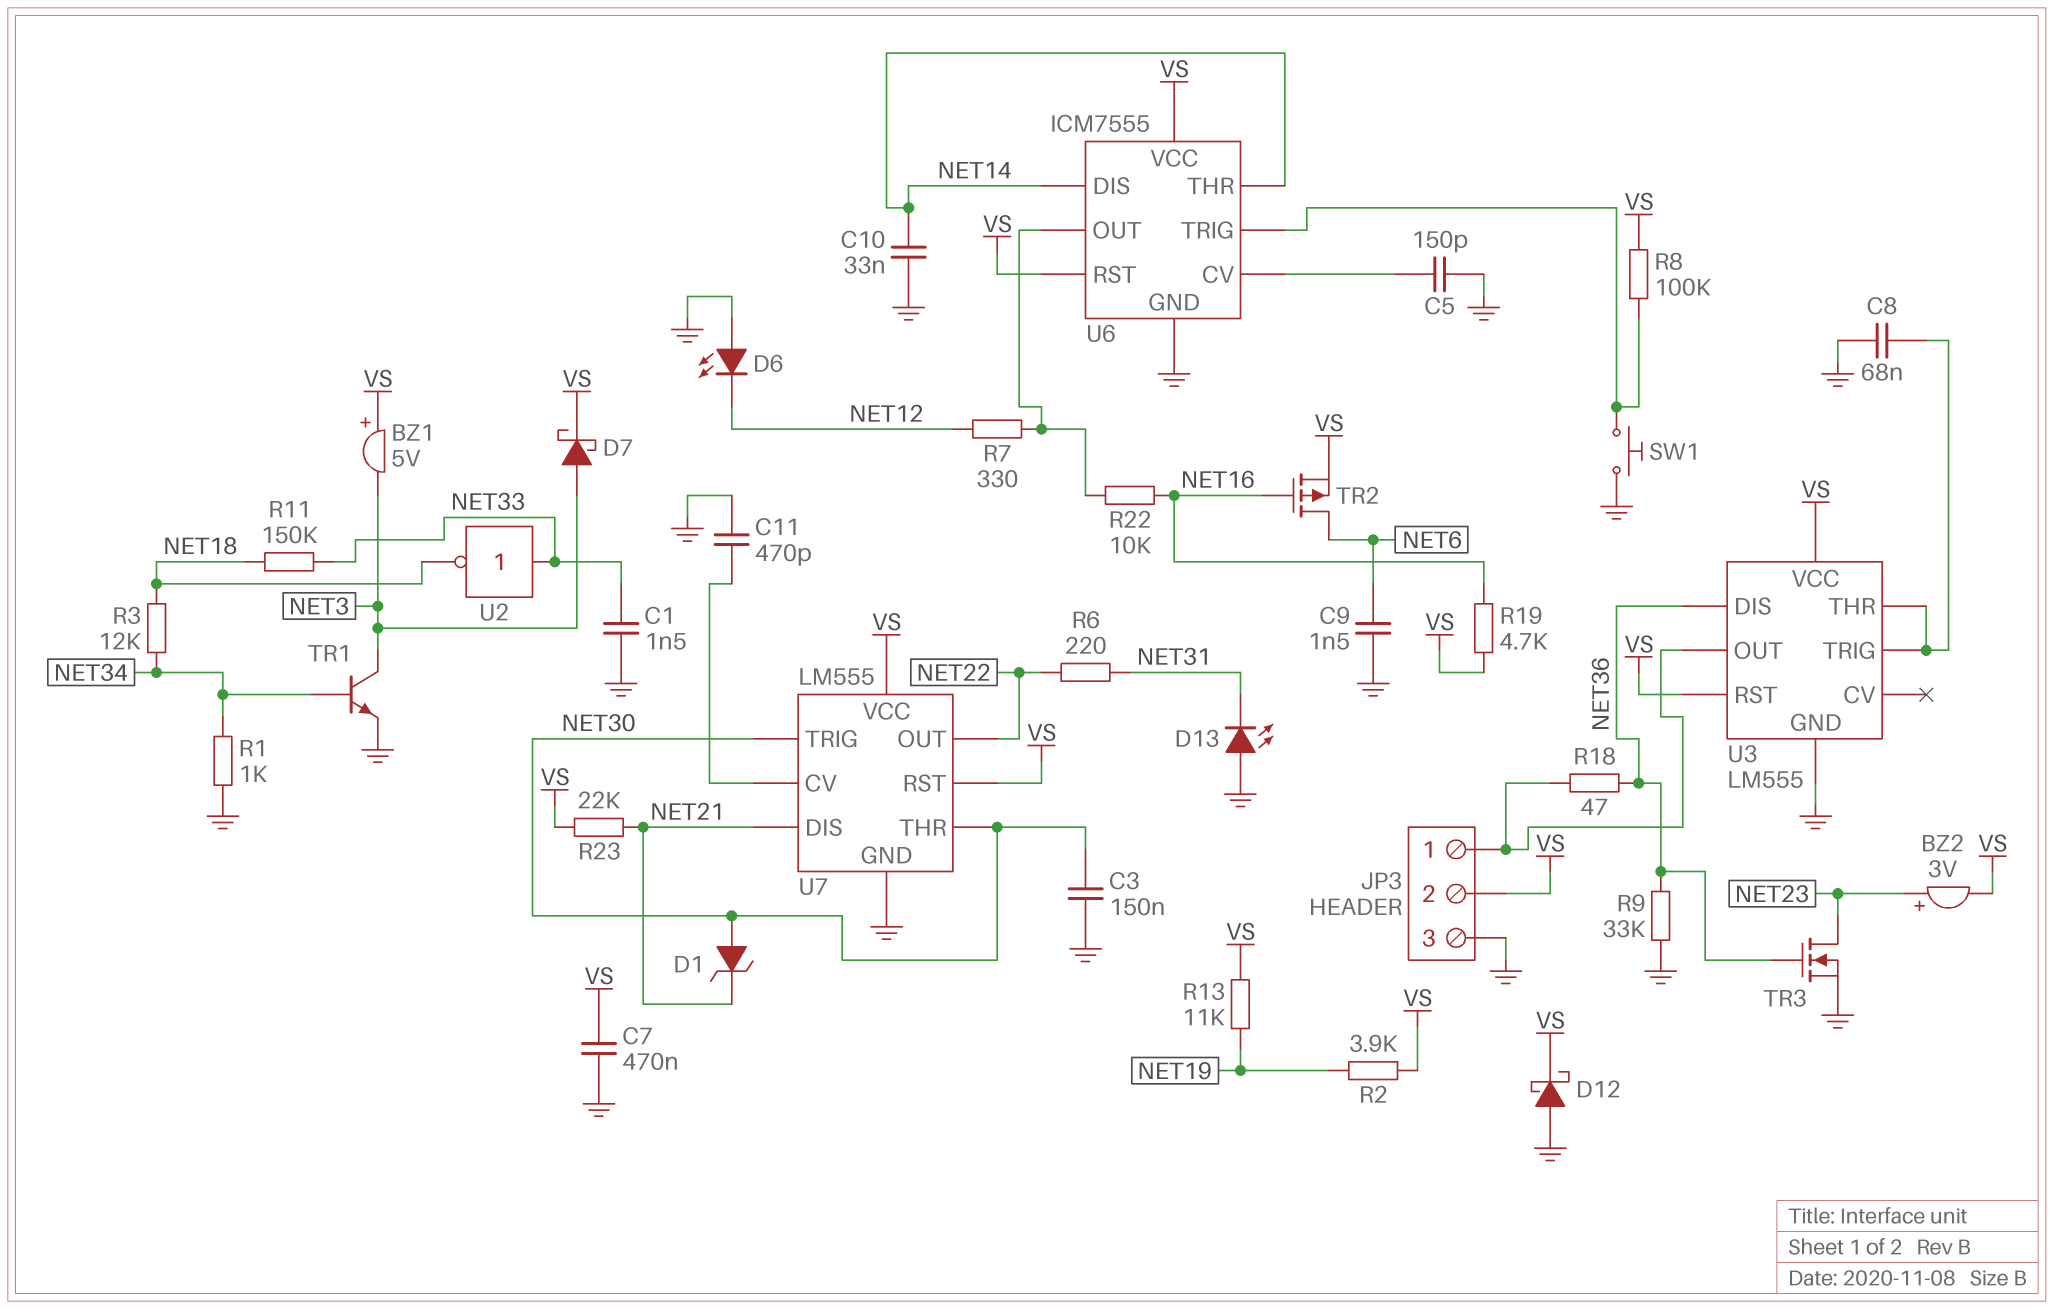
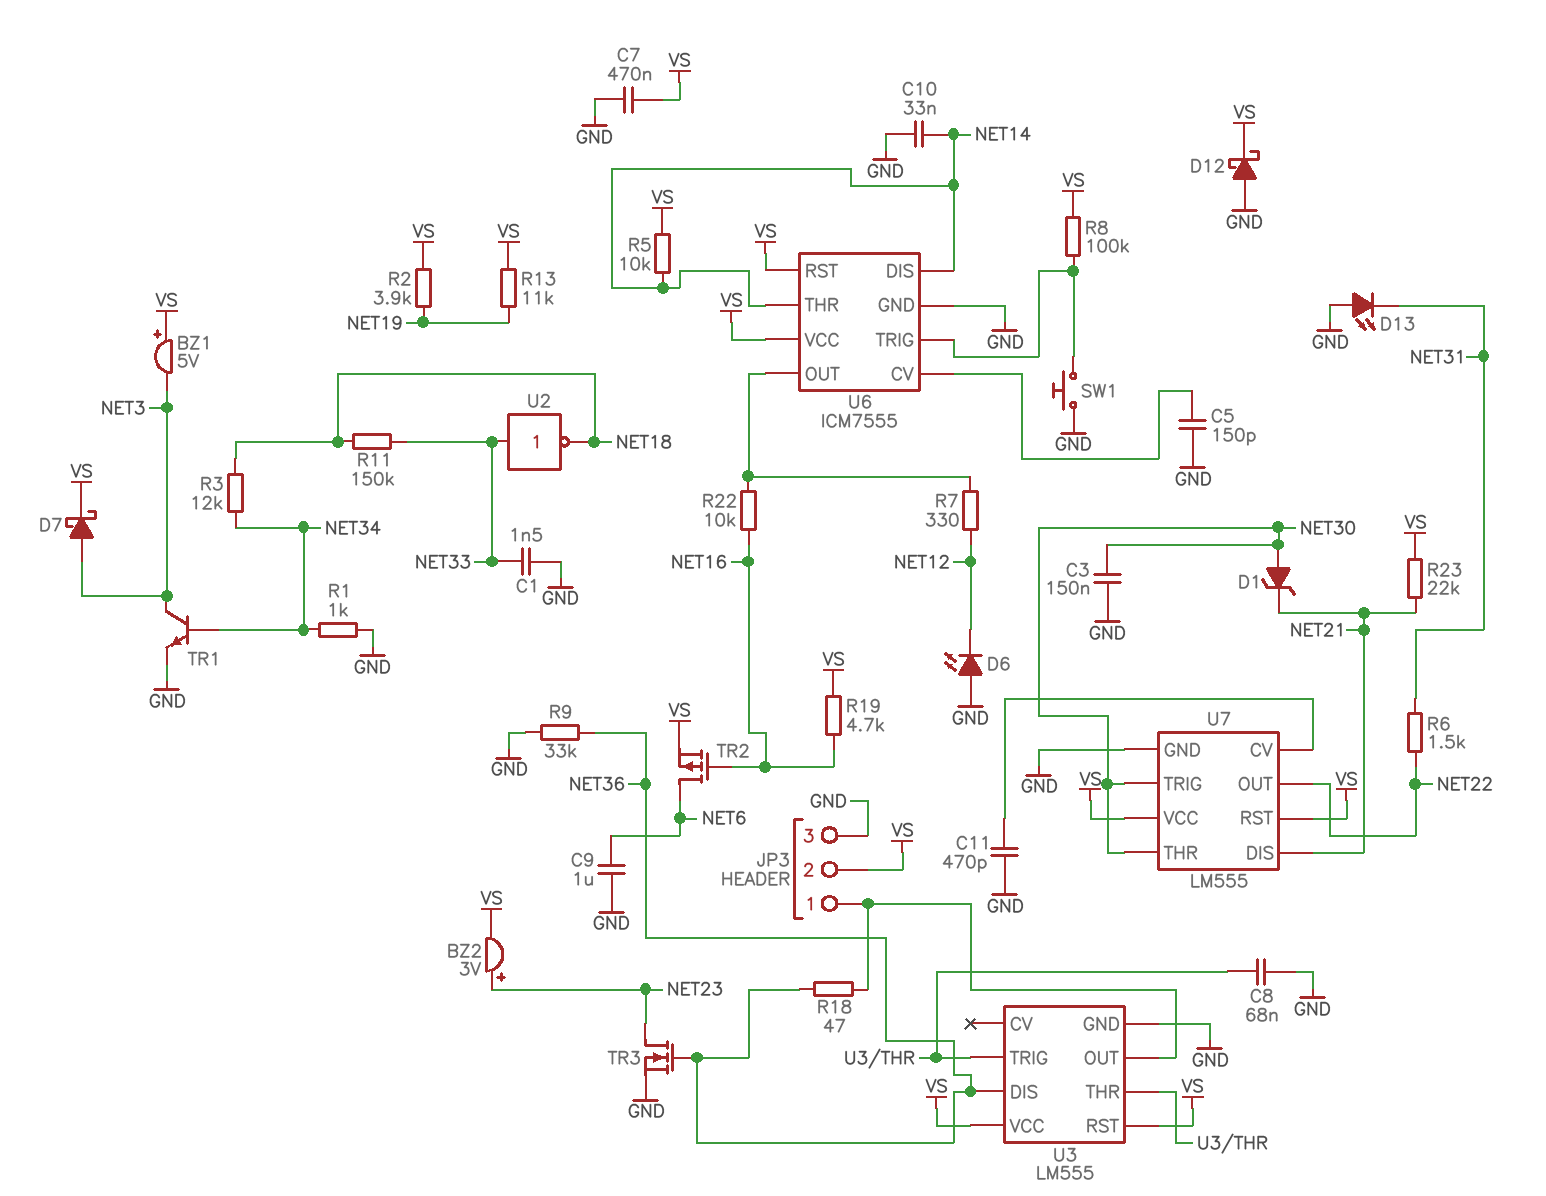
C9: 1.5nF (GND, NET6) -> 1uF (GND, NET6)
R5: none -> 10k (NET14, VS)
R6: 220 (NET22, NET31) -> 1.5k (NET22, NET31)

